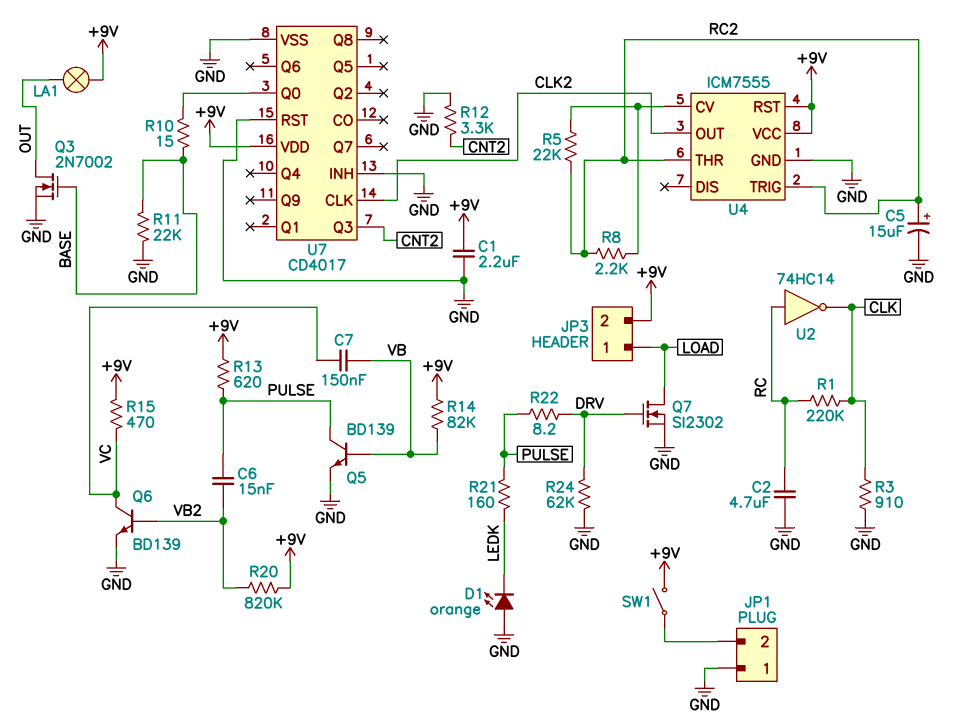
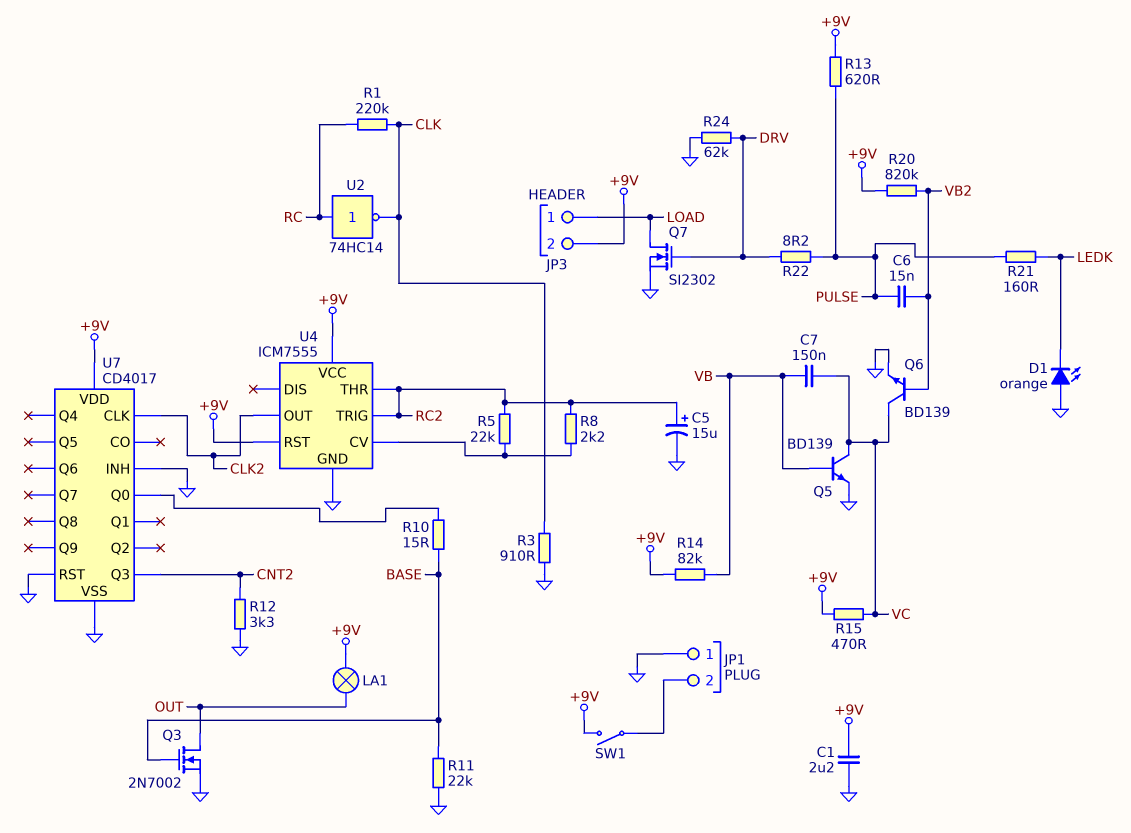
C2: 4.7uF (GND, RC) -> none
Q5: NPN BD139 (B VB, C PULSE, E GND) -> NPN BD139 (B VB, C VC, E GND)

